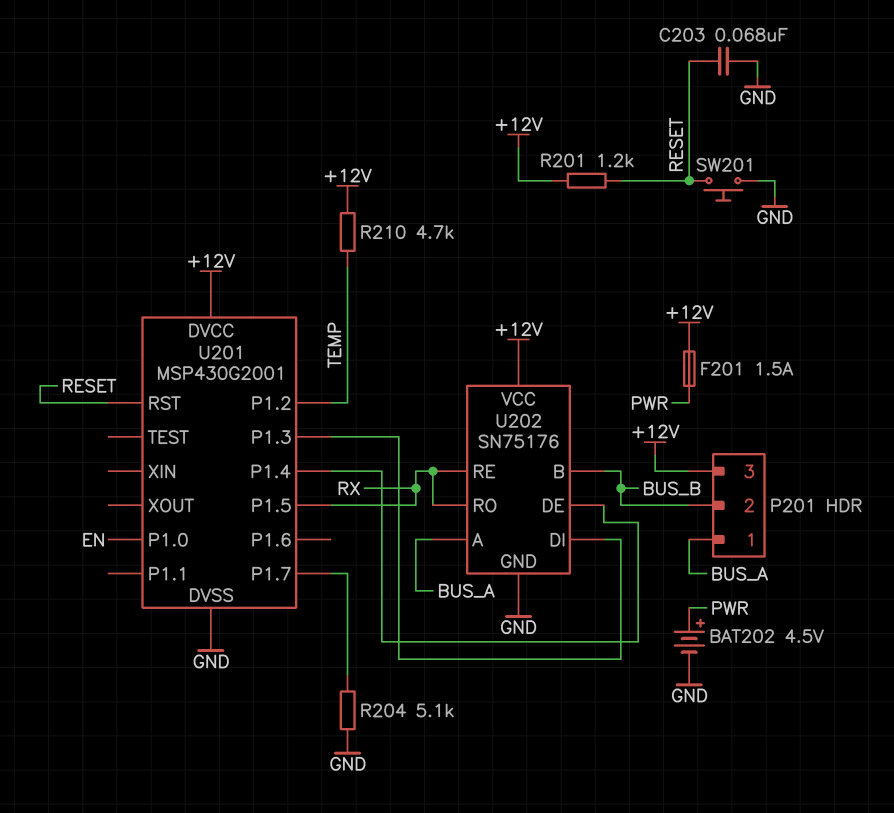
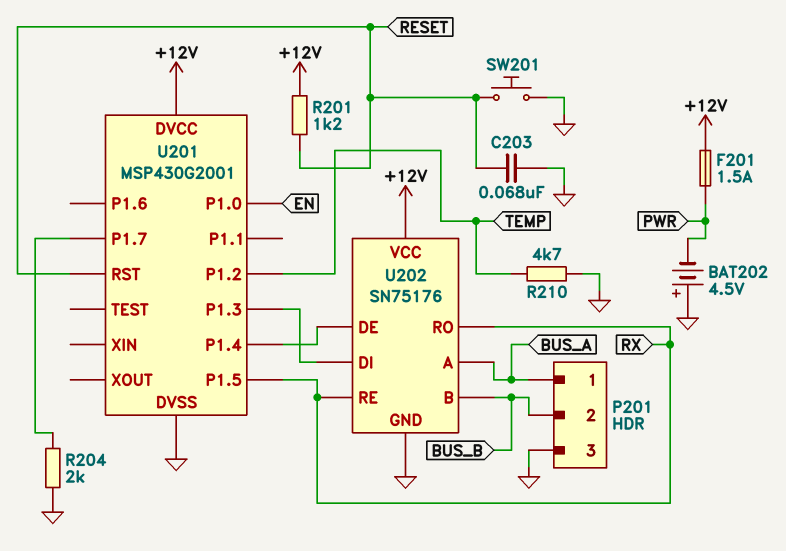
BAT202: 4.5V (plus PWR, minus GND) -> 4.5V (plus GND, minus PWR)
P201 pin 3: +12V -> GND
R204: 5.1k (GND, U201/P1.7) -> 2k (GND, U201/P1.7)
R210: 4.7k (+12V, TEMP) -> 4.7k (GND, TEMP)

